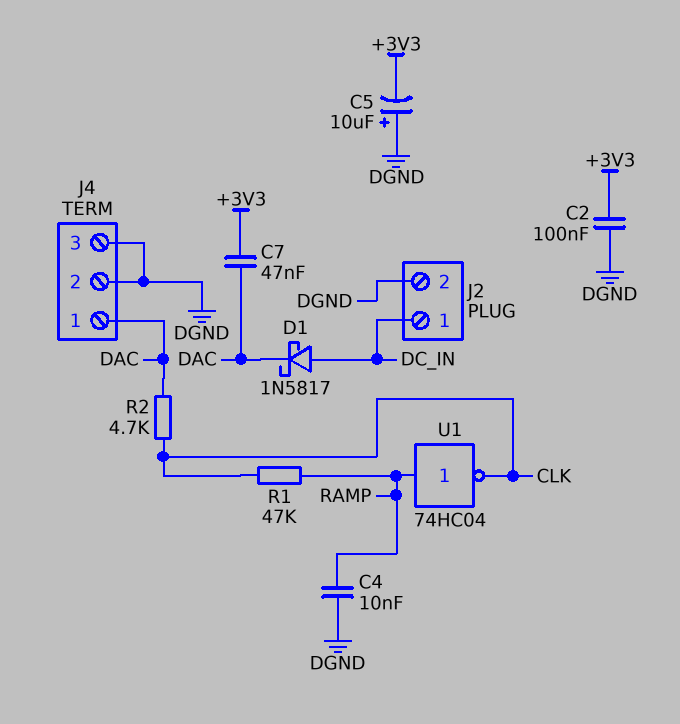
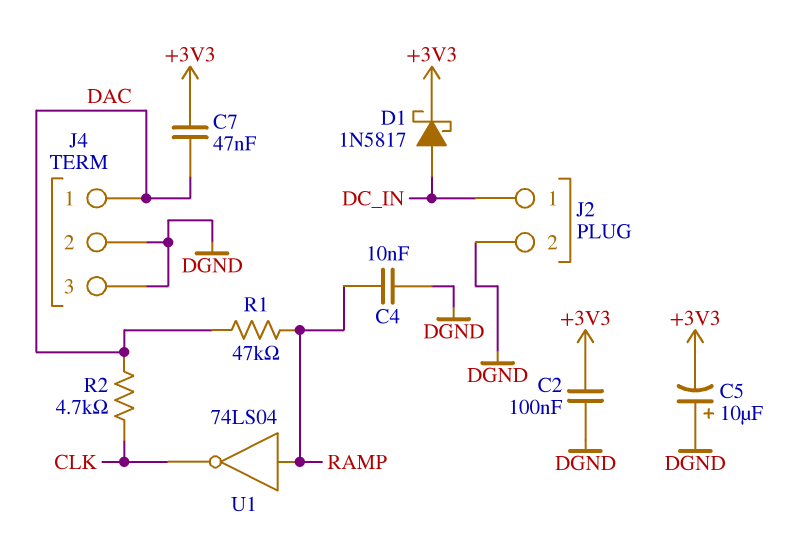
D1: schottky 1N5817 (A DC_IN, K DAC) -> schottky 1N5817 (A DC_IN, K +3V3)
R1: 47k (CLK, RAMP) -> 47k (DAC, RAMP)
U1: NOT 74HC04 (in RAMP, out CLK) -> NOT 74LS04 (in RAMP, out CLK)

